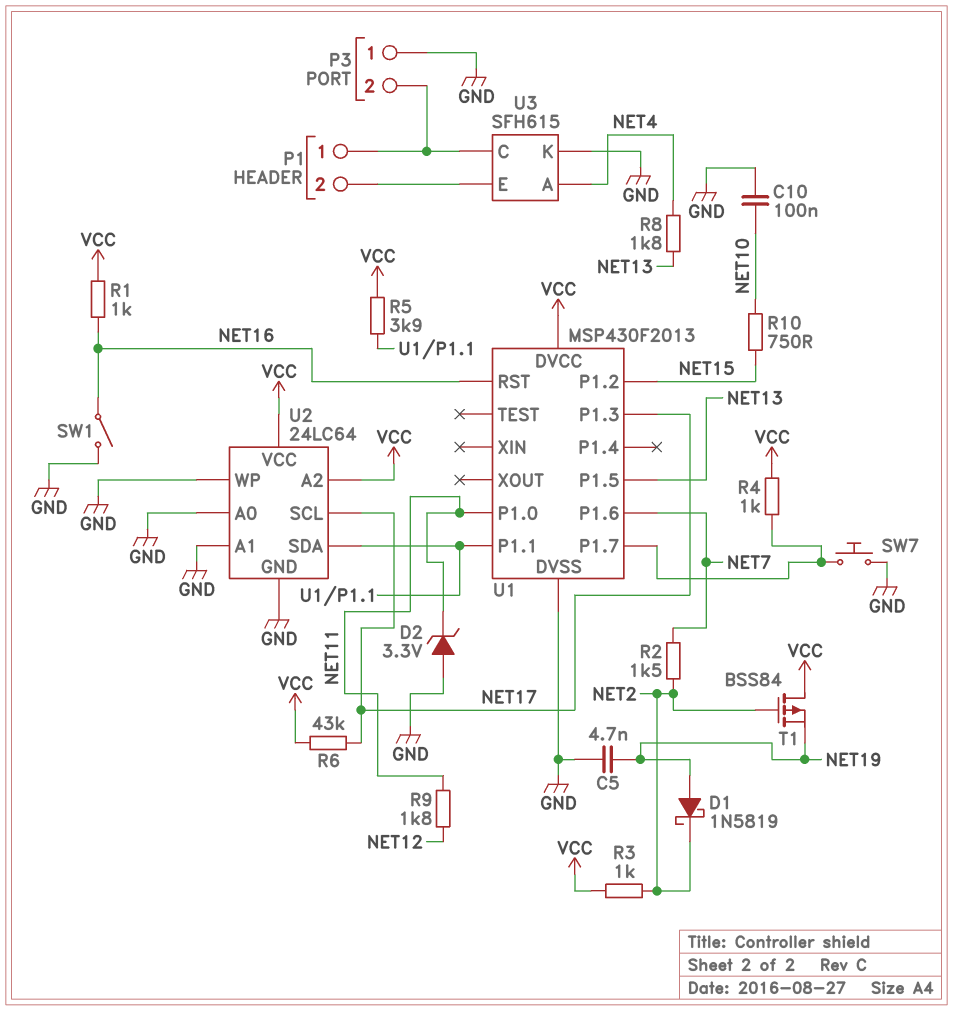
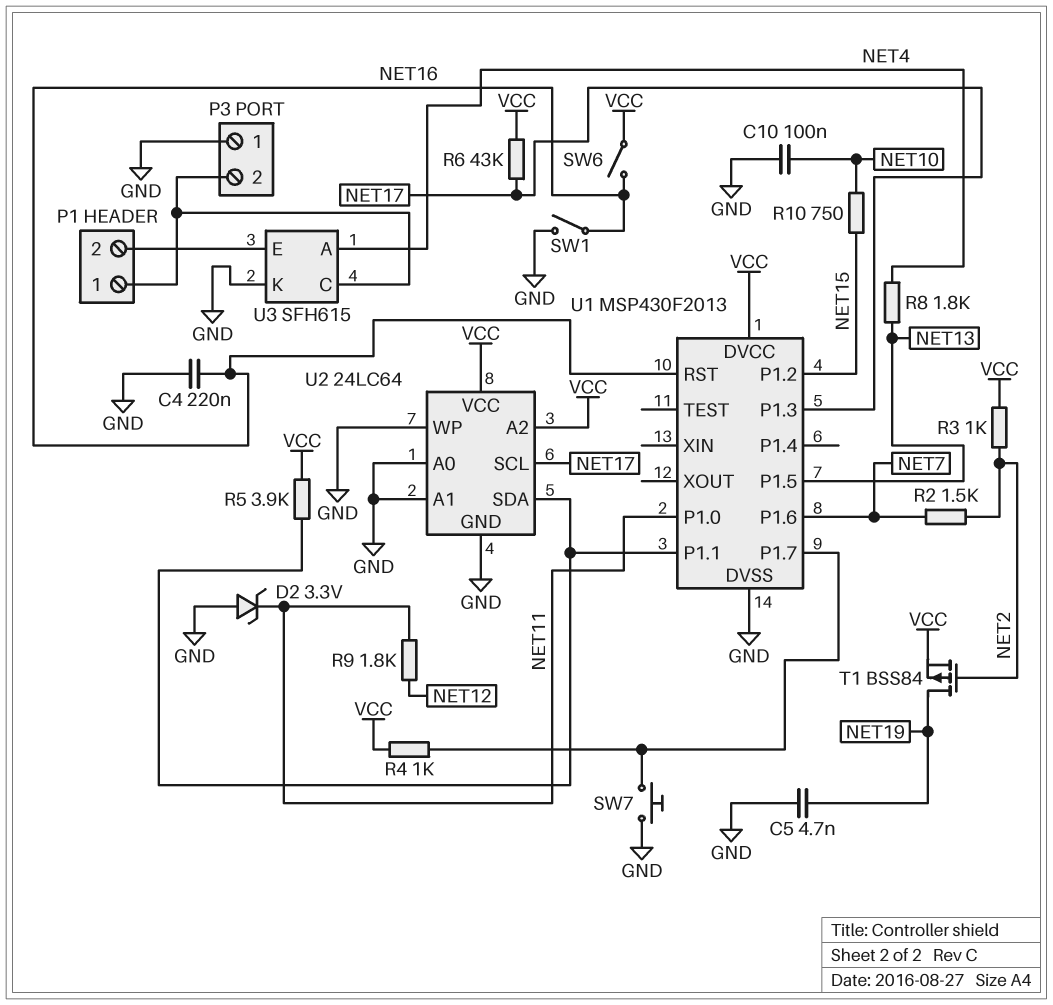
C4: none -> 220nF (GND, NET16)
D1: schottky 1N5819 (A NET19, K NET2) -> none
R1: 1k (NET16, VCC) -> none
SW6: none -> switch (NET16, VCC)
T1: PMOS BSS84 (G NET2, D VCC, S NET19) -> PMOS BSS84 (G NET2, D NET19, S VCC)

